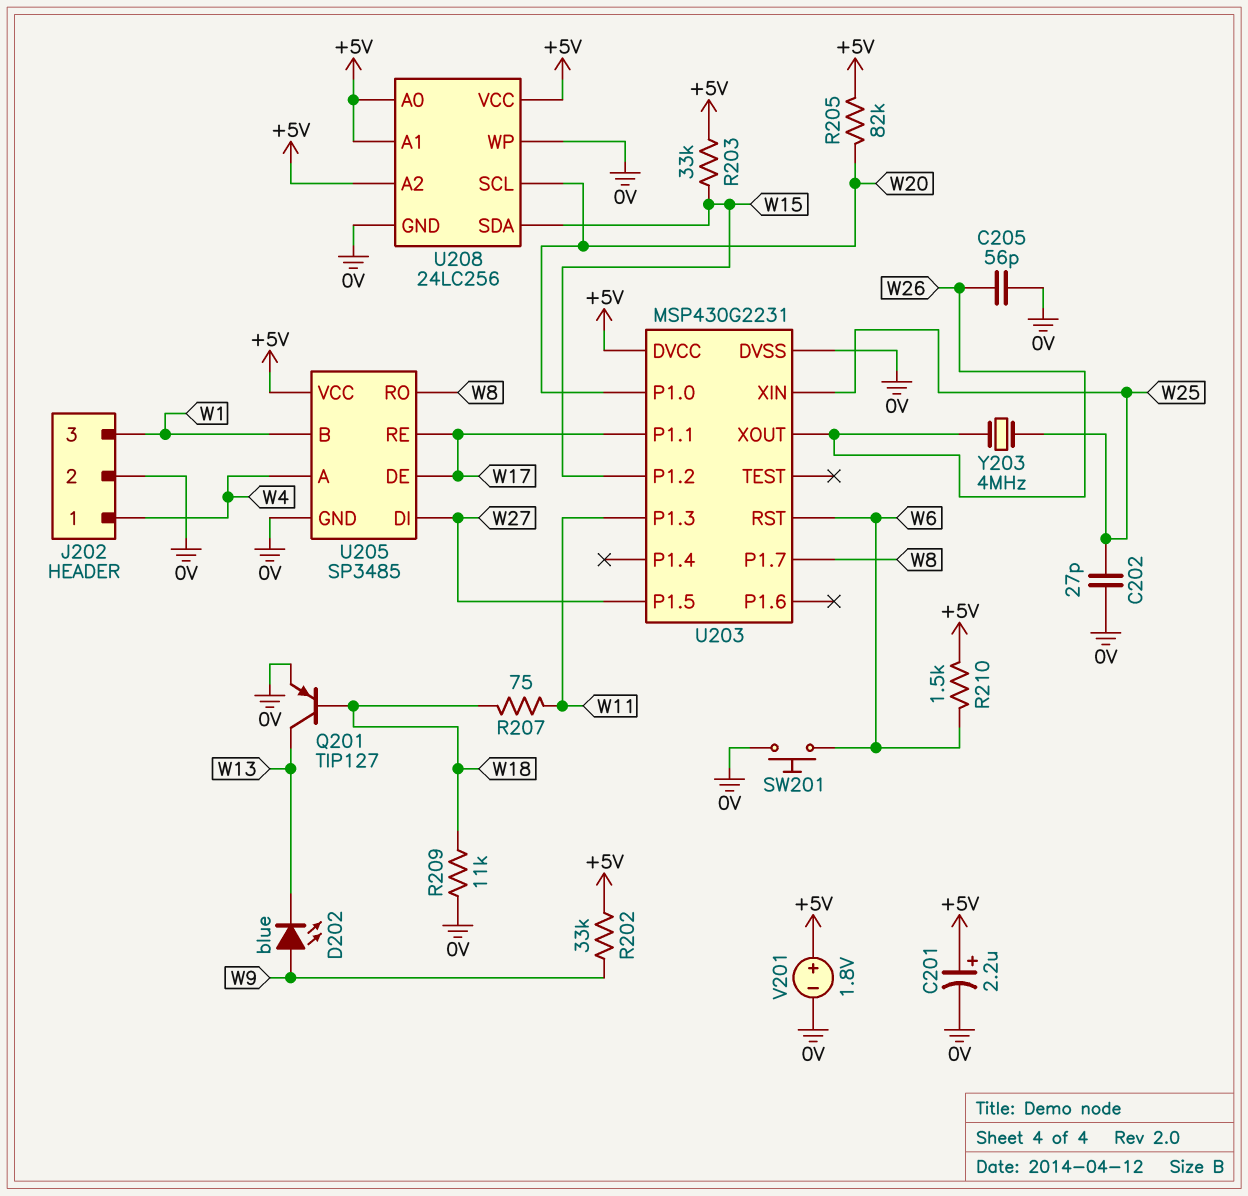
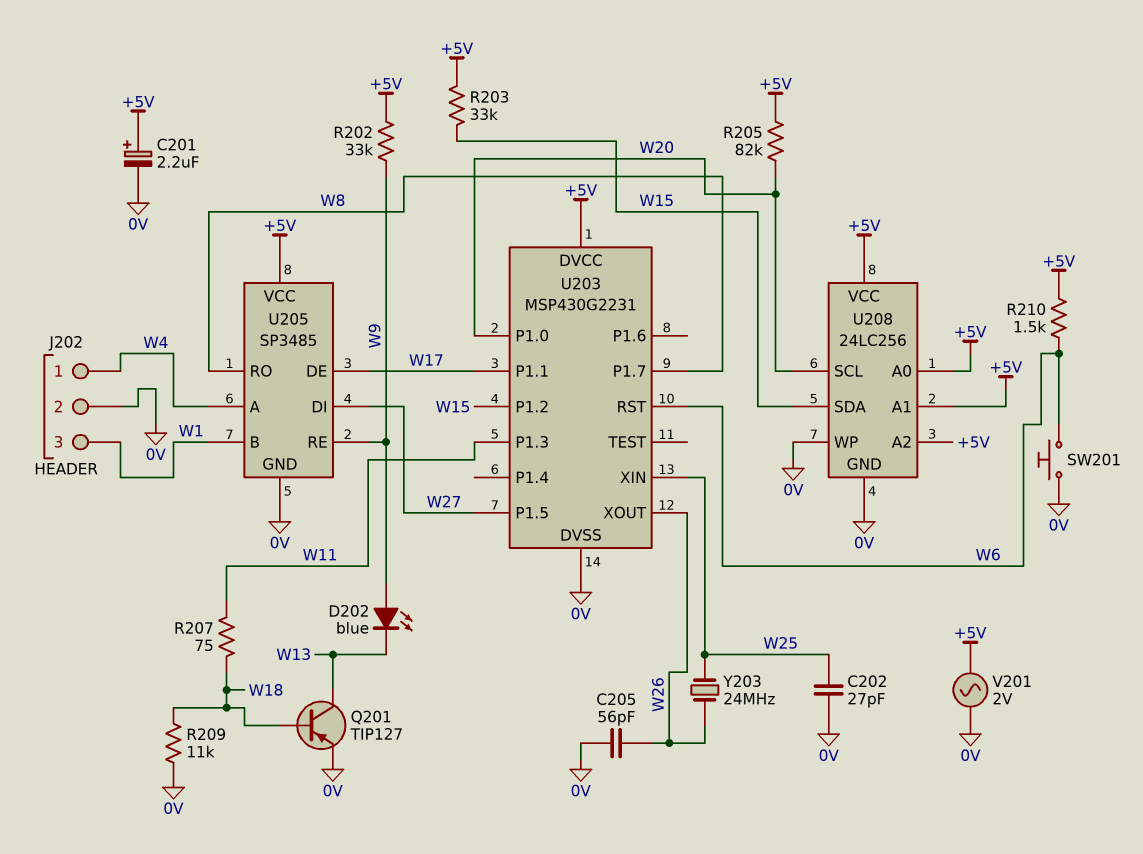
U205 pin RE: W17 -> W9
V201: 1.8V (plus +5V, minus 0V) -> AC 2V (+5V, 0V)
Y203: 4MHz (W25, W26) -> 24MHz (W25, W26)

